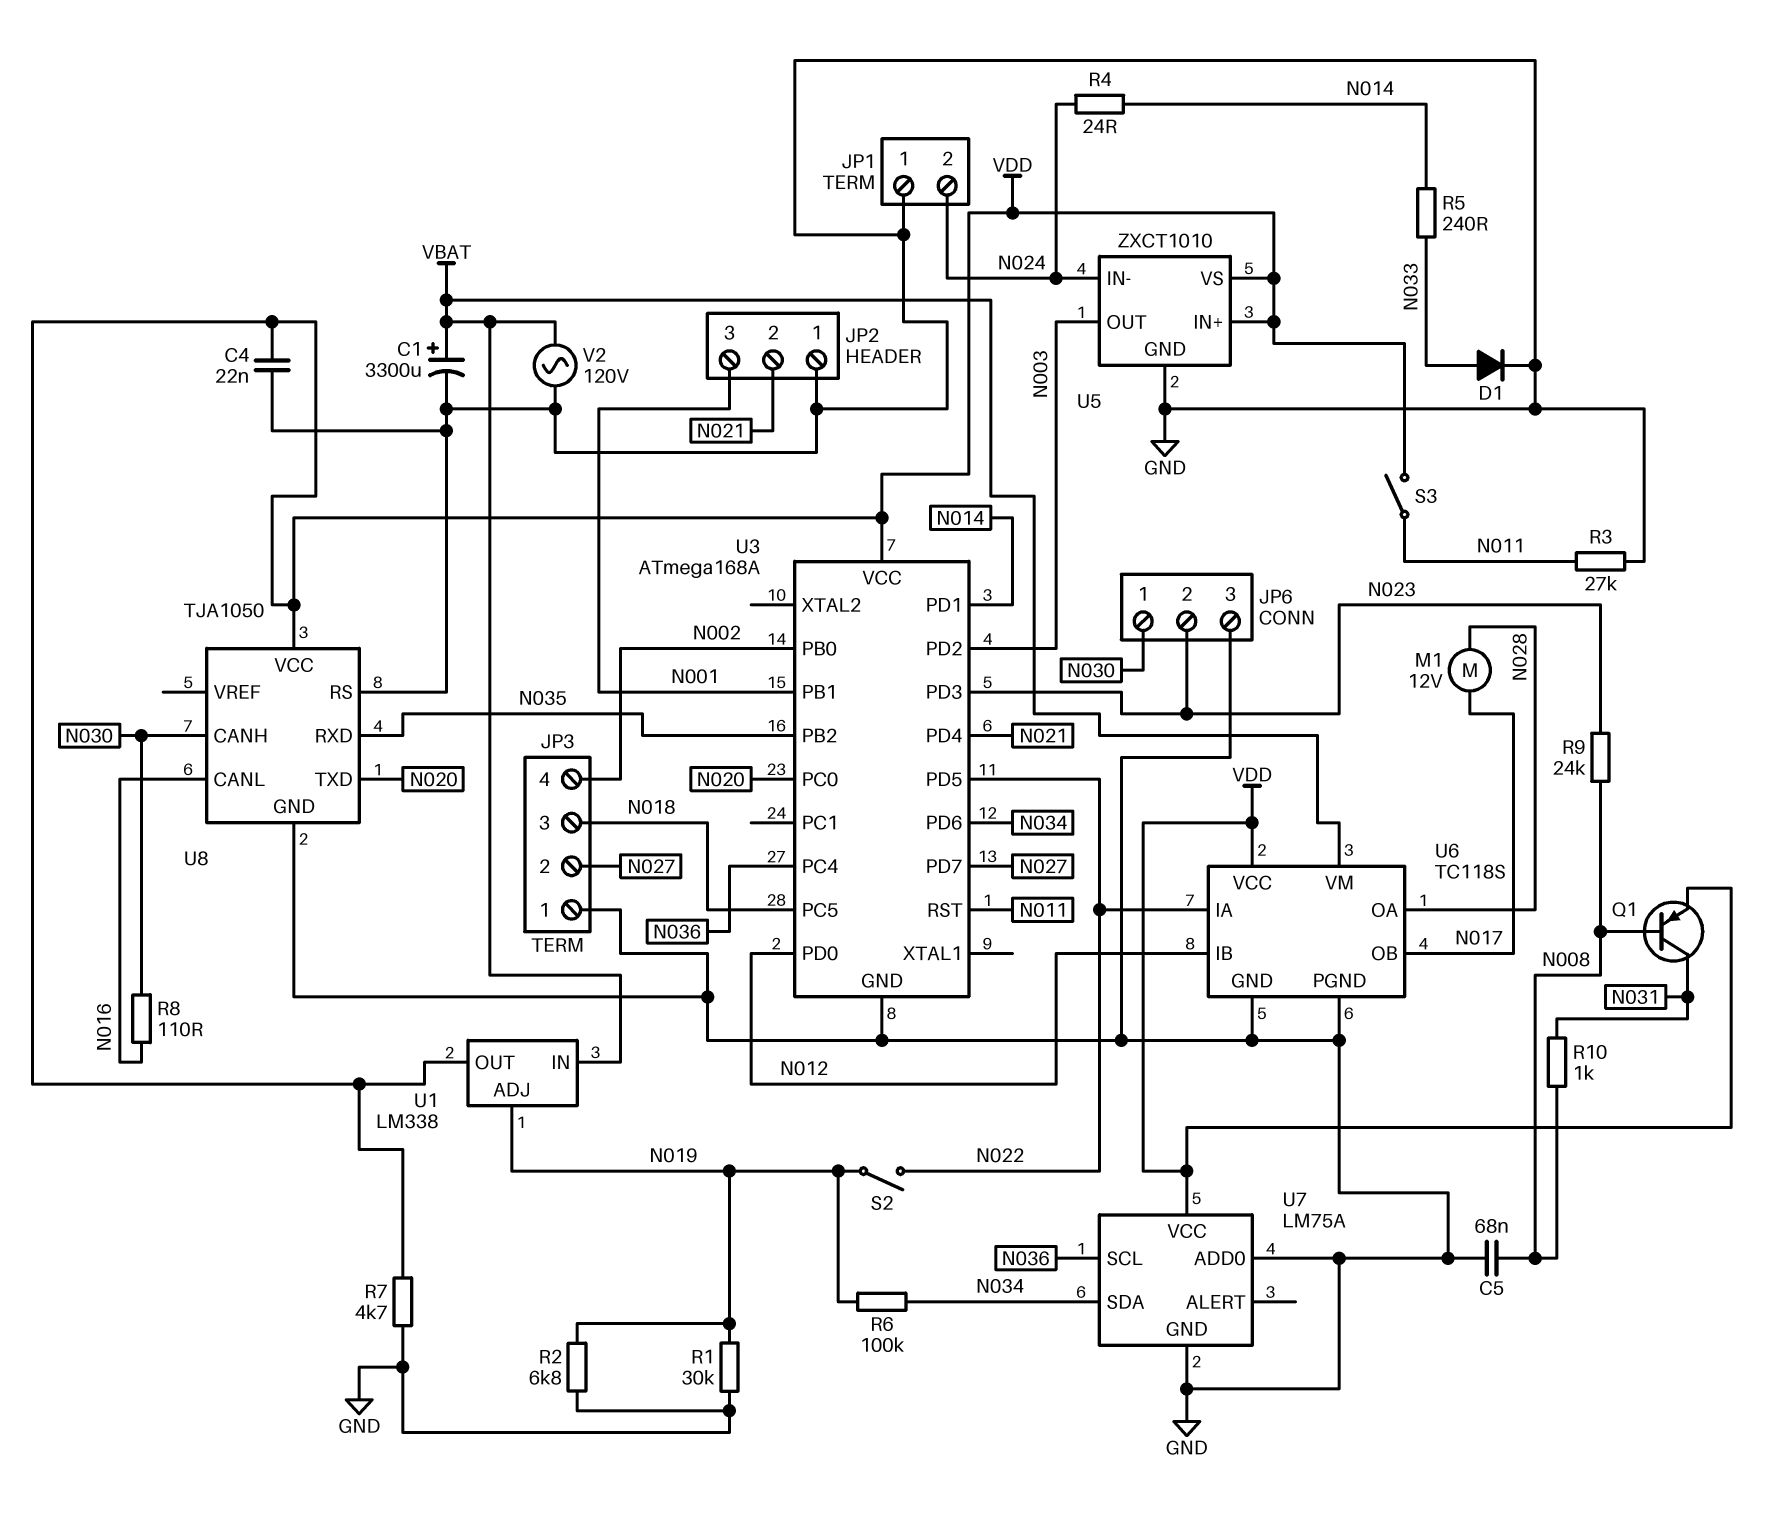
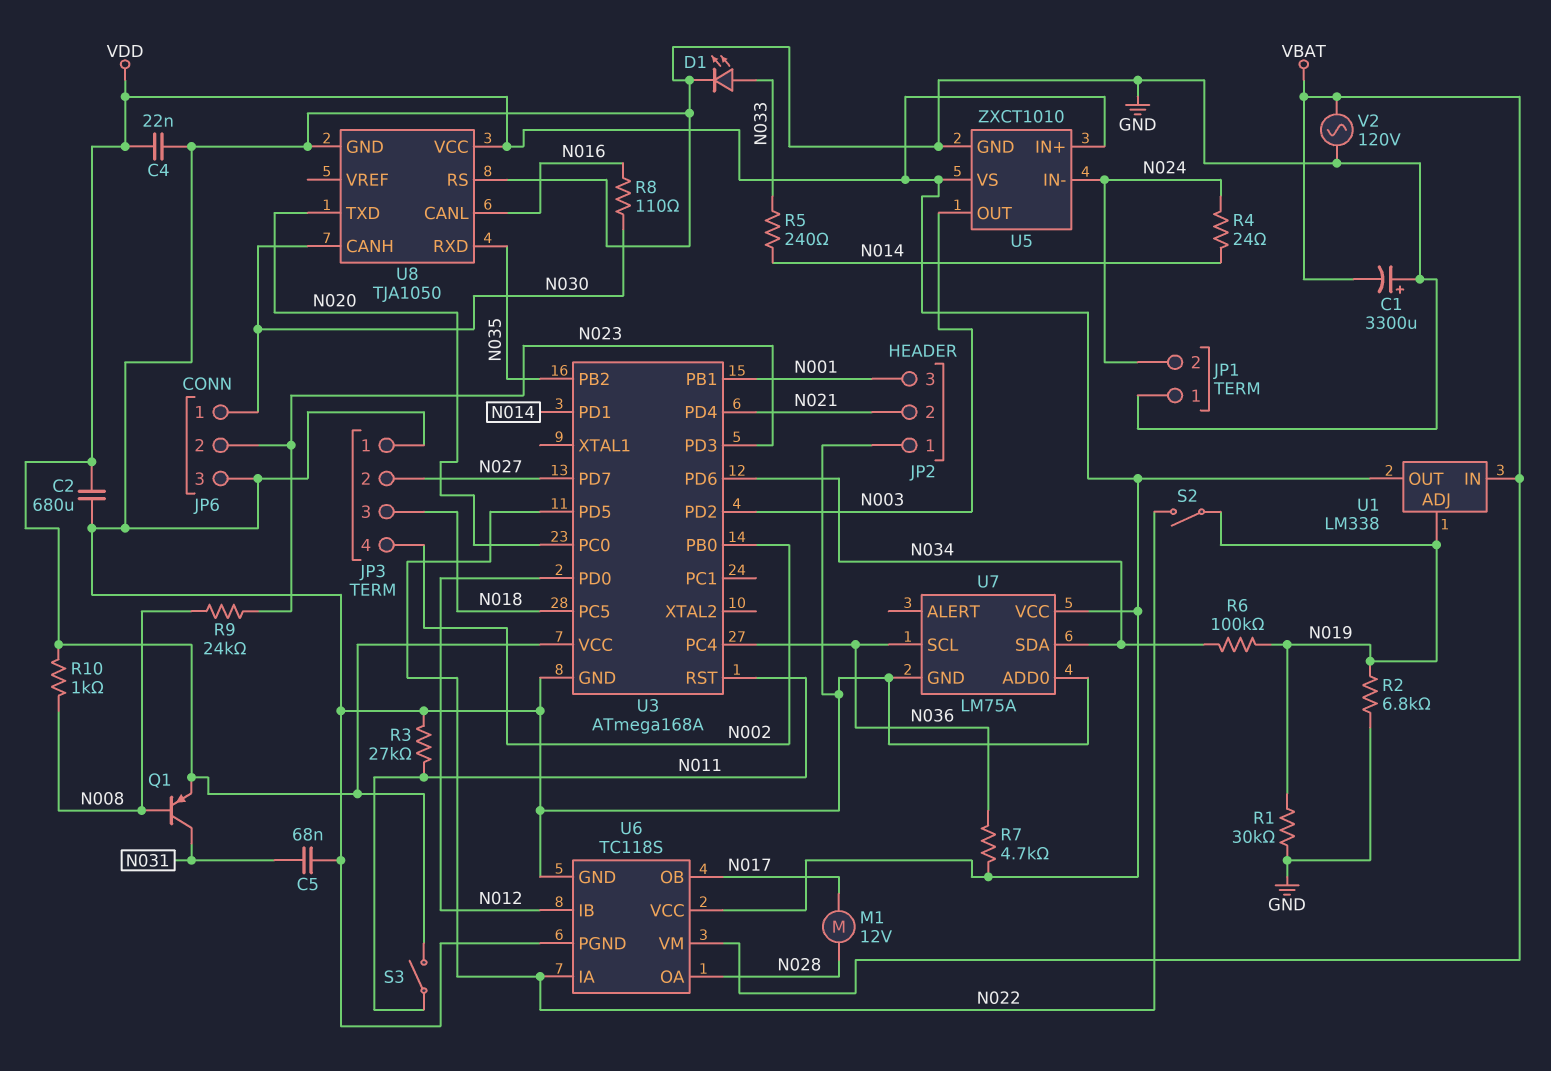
C1: 3300uF (plus VBAT, minus GND) -> 3300uF (plus GND, minus VBAT)
C2: none -> 680uF (GND, VDD)
C5: 68nF (GND, N008) -> 68nF (GND, N031)
D1: diode (A N033, K GND) -> LED (A N033, K GND)
R7: 4.7k (GND, VDD) -> 4.7k (N036, VDD)
R10: 1k (N008, N031) -> 1k (N008, VDD)

